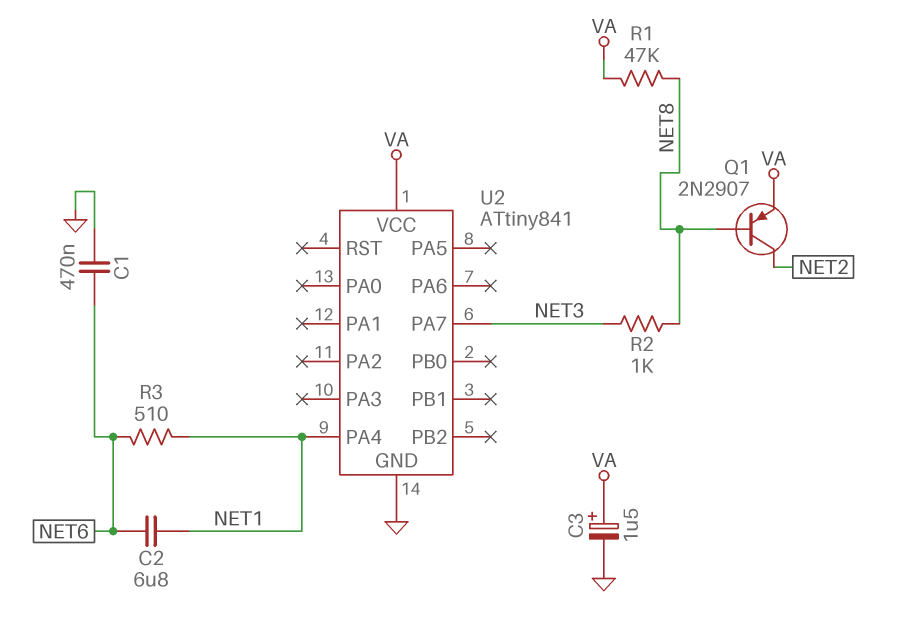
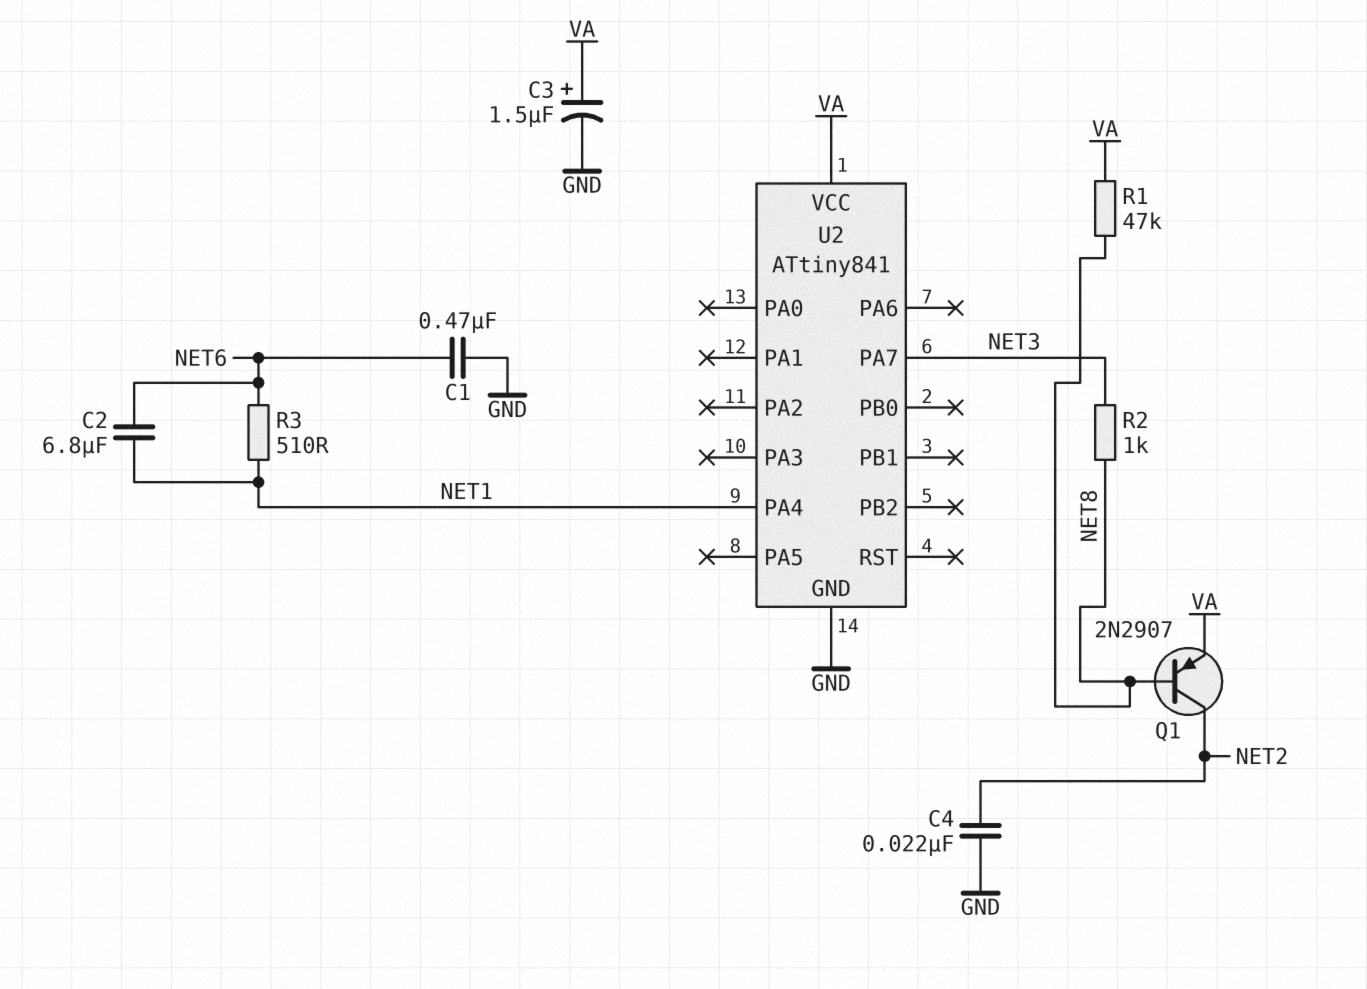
C4: none -> 22nF (GND, NET2)

